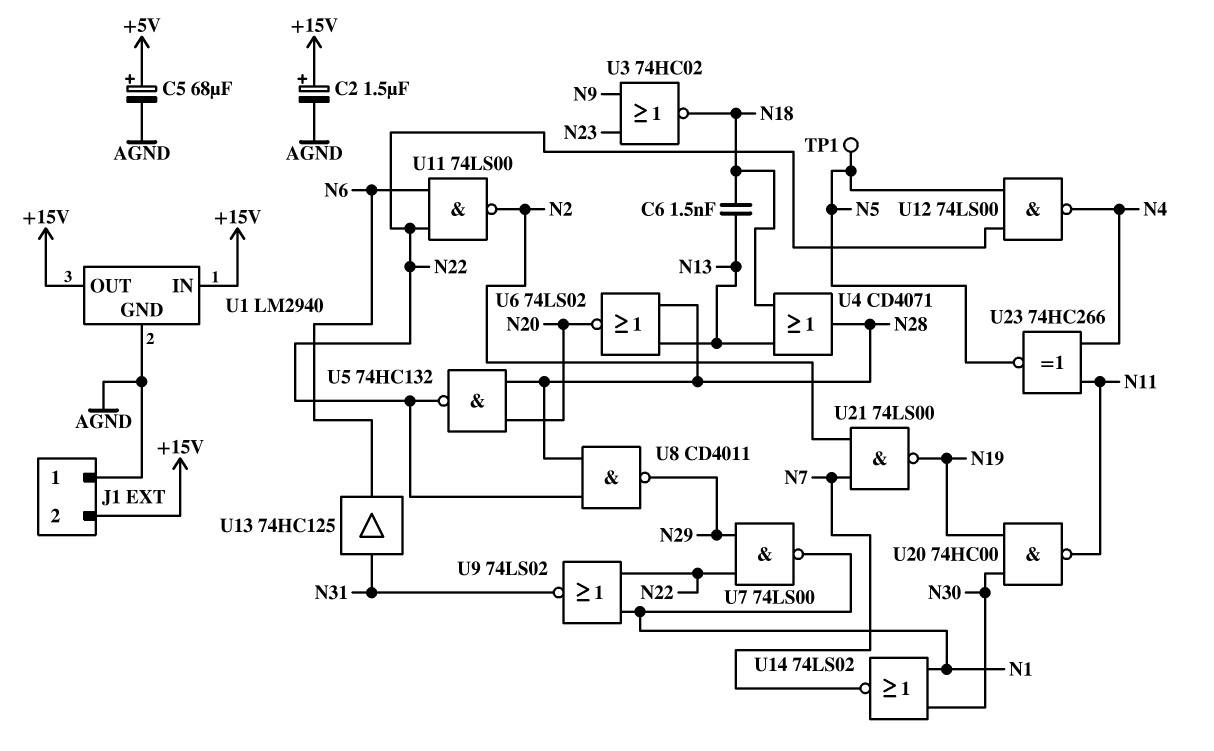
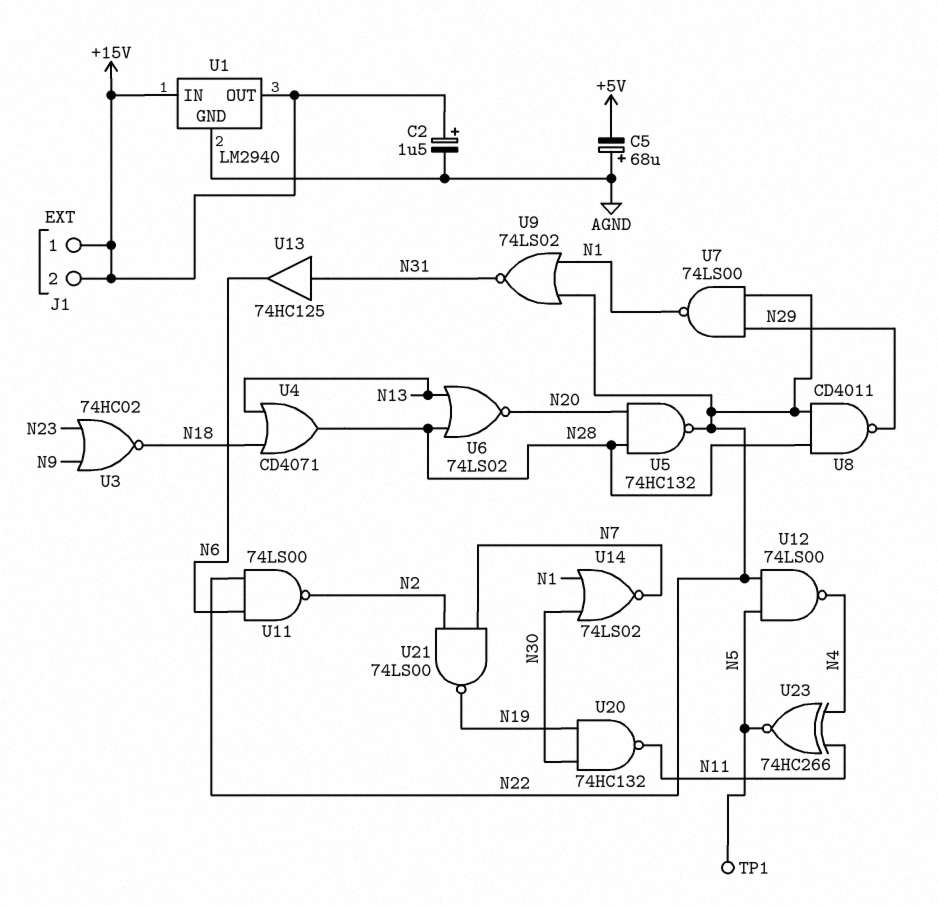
C5: 68uF (plus +5V, minus AGND) -> 68uF (plus AGND, minus +5V)
C6: 1.5nF (N13, N18) -> none
J1 pin 1: AGND -> +15V
U20: NAND 74HC00 (in N19, in N30, out N11) -> NAND 74HC132 (in N19, in N30, out N11)

